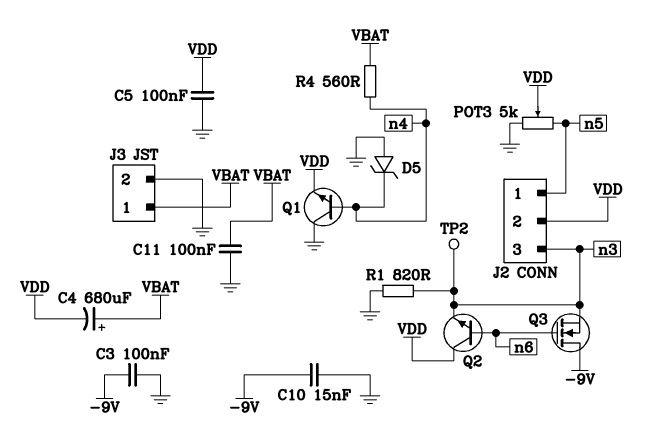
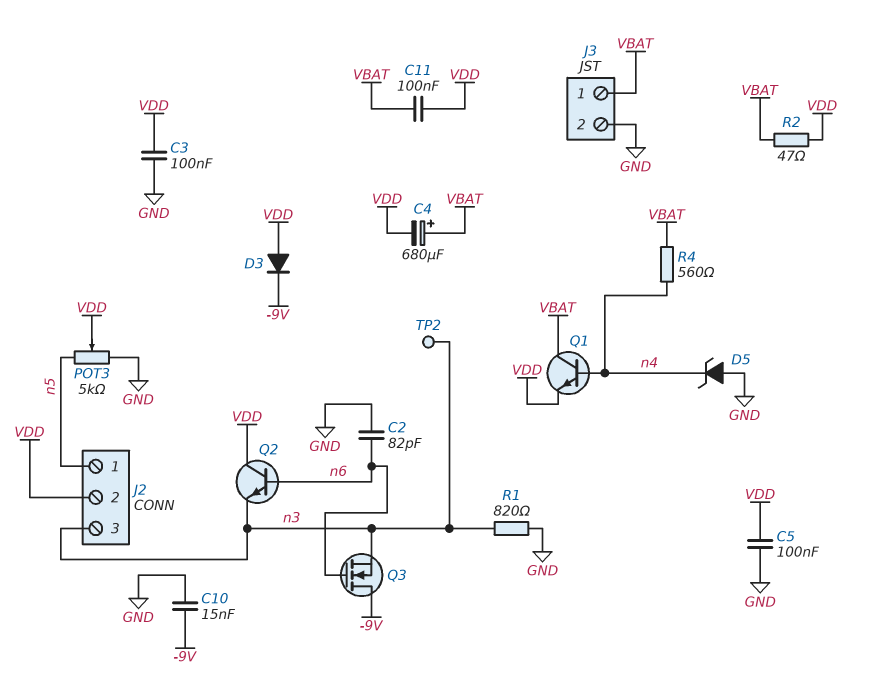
C2: none -> 82pF (GND, n6)
C3: 100nF (-9V, GND) -> 100nF (GND, VDD)
C11: 100nF (GND, VBAT) -> 100nF (VBAT, VDD)
D3: none -> diode (A VDD, K -9V)
Q1: NPN (B n4, C GND, E VDD) -> NPN (B n4, C VBAT, E VDD)
R2: none -> 47 (VBAT, VDD)

